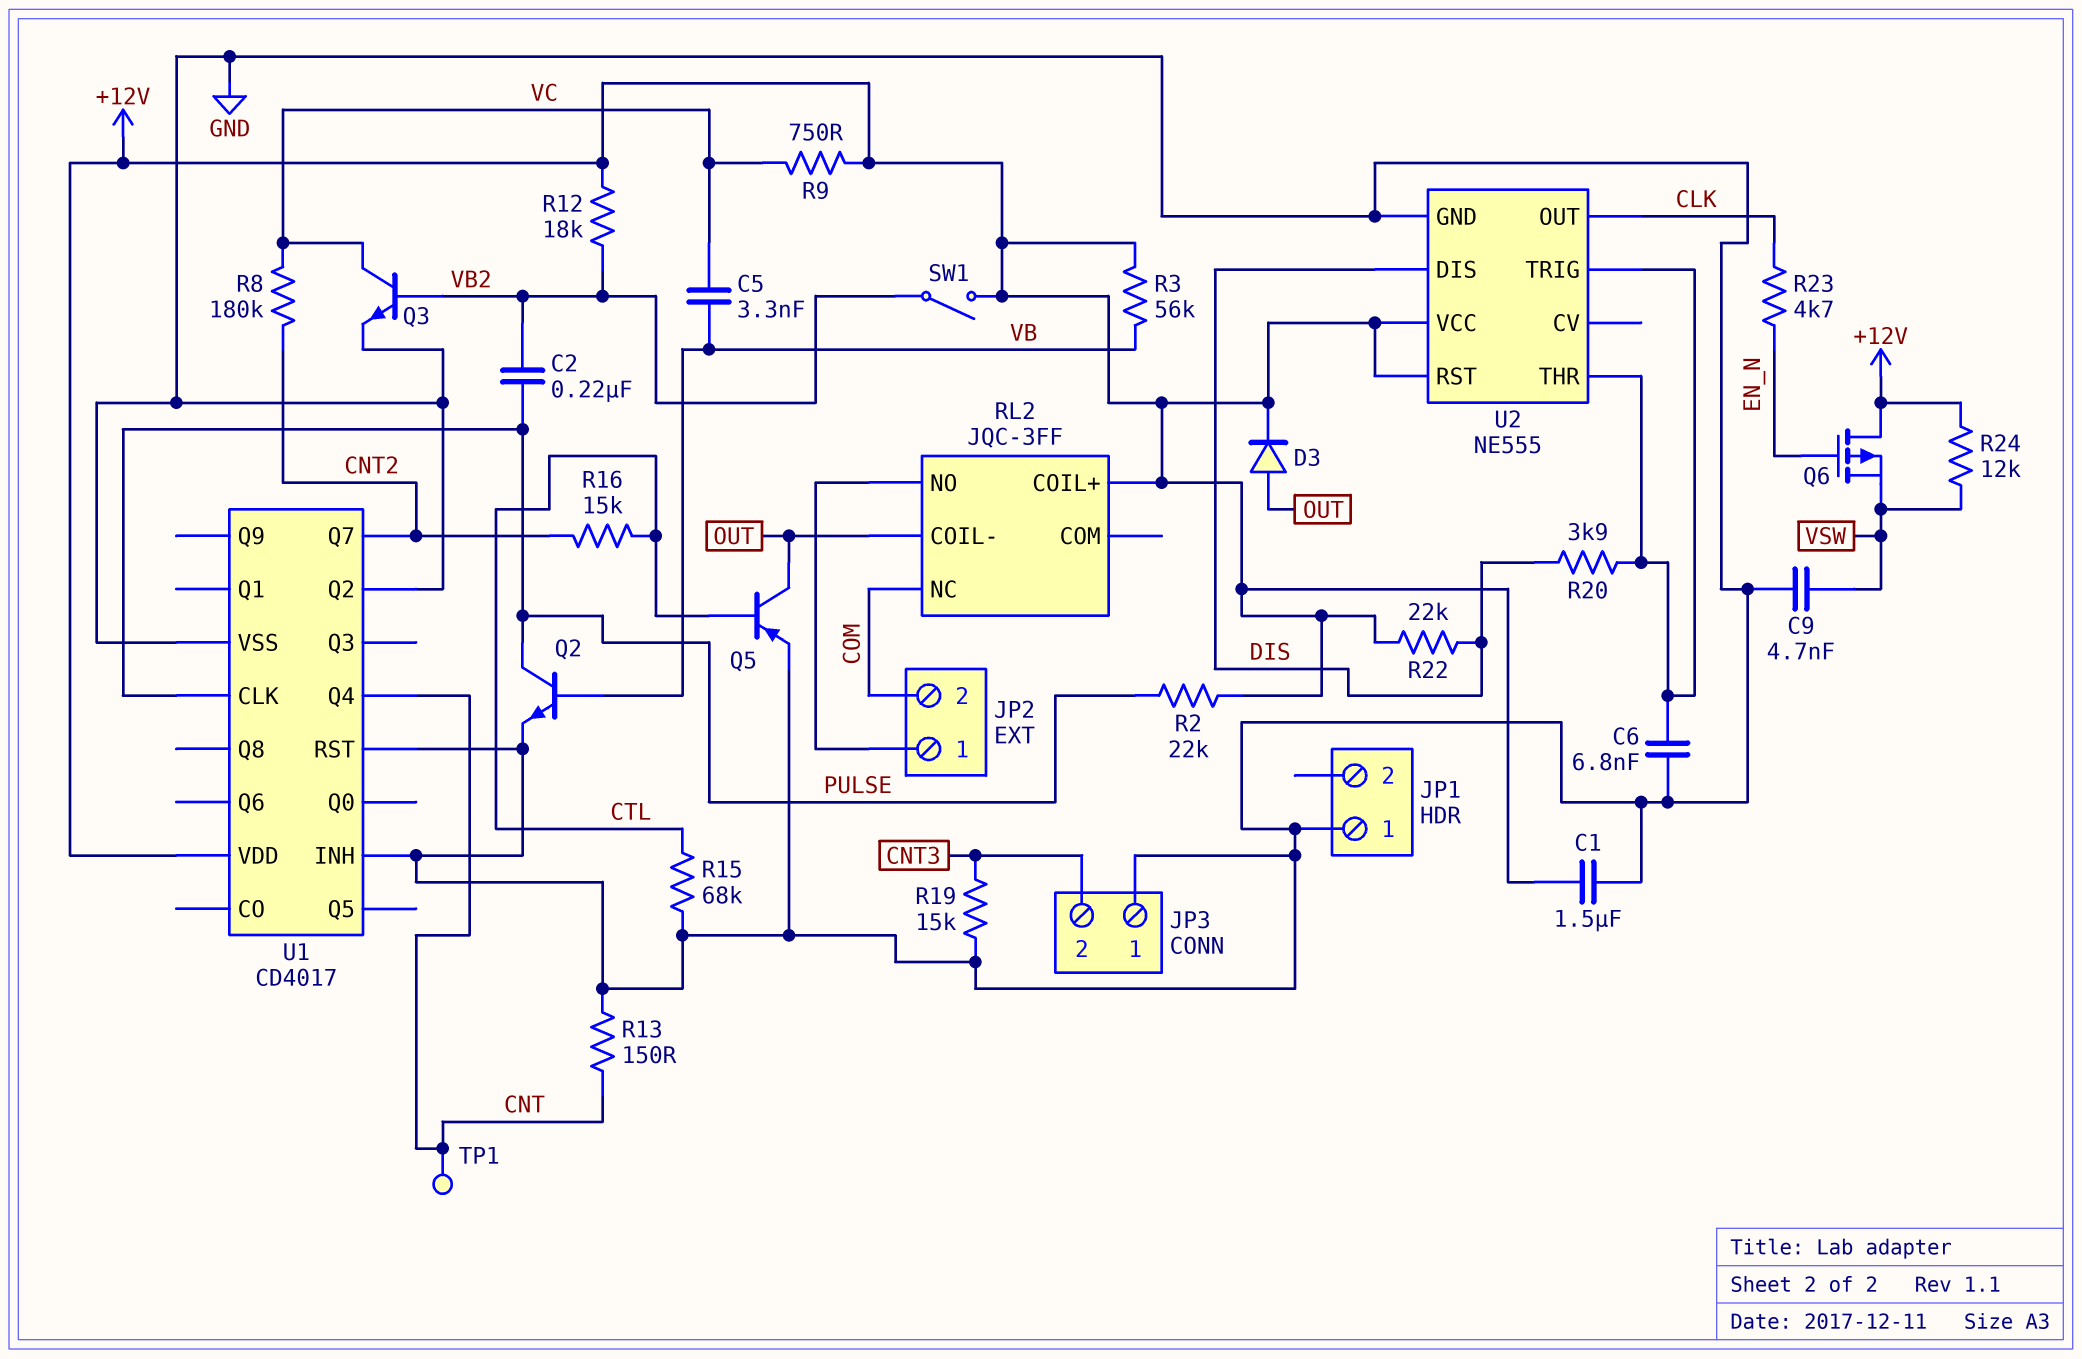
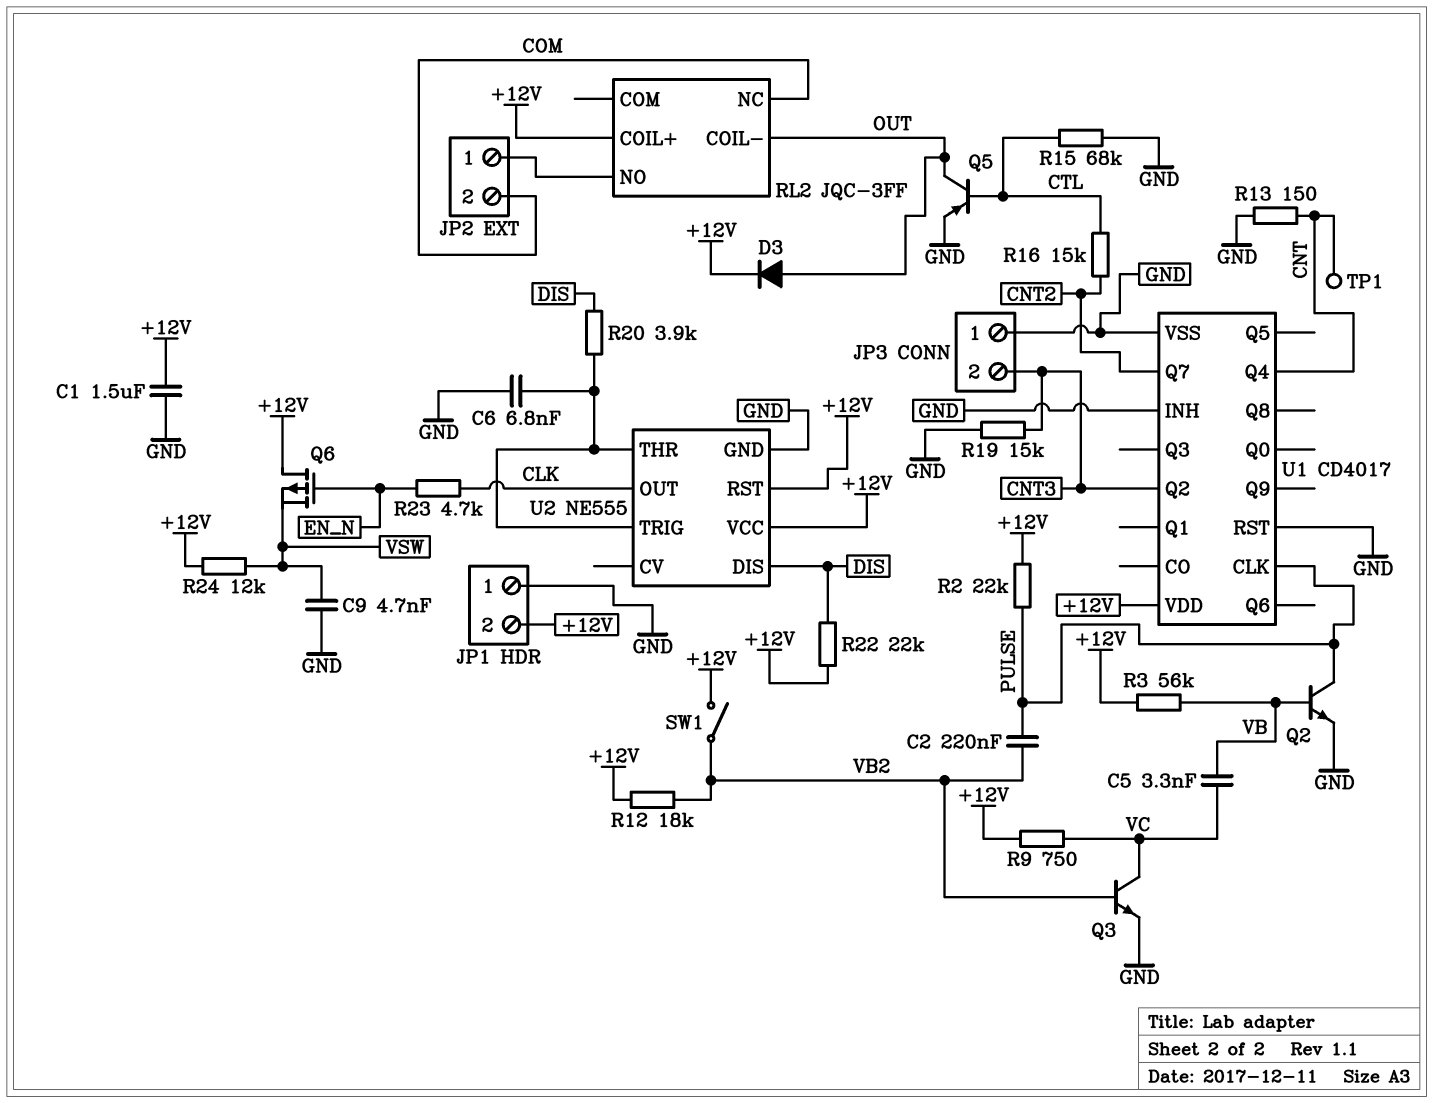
JP1 pin 2: none -> +12V
R8: 180k (CNT2, VC) -> none
U1 pin Q2: GND -> CNT3

